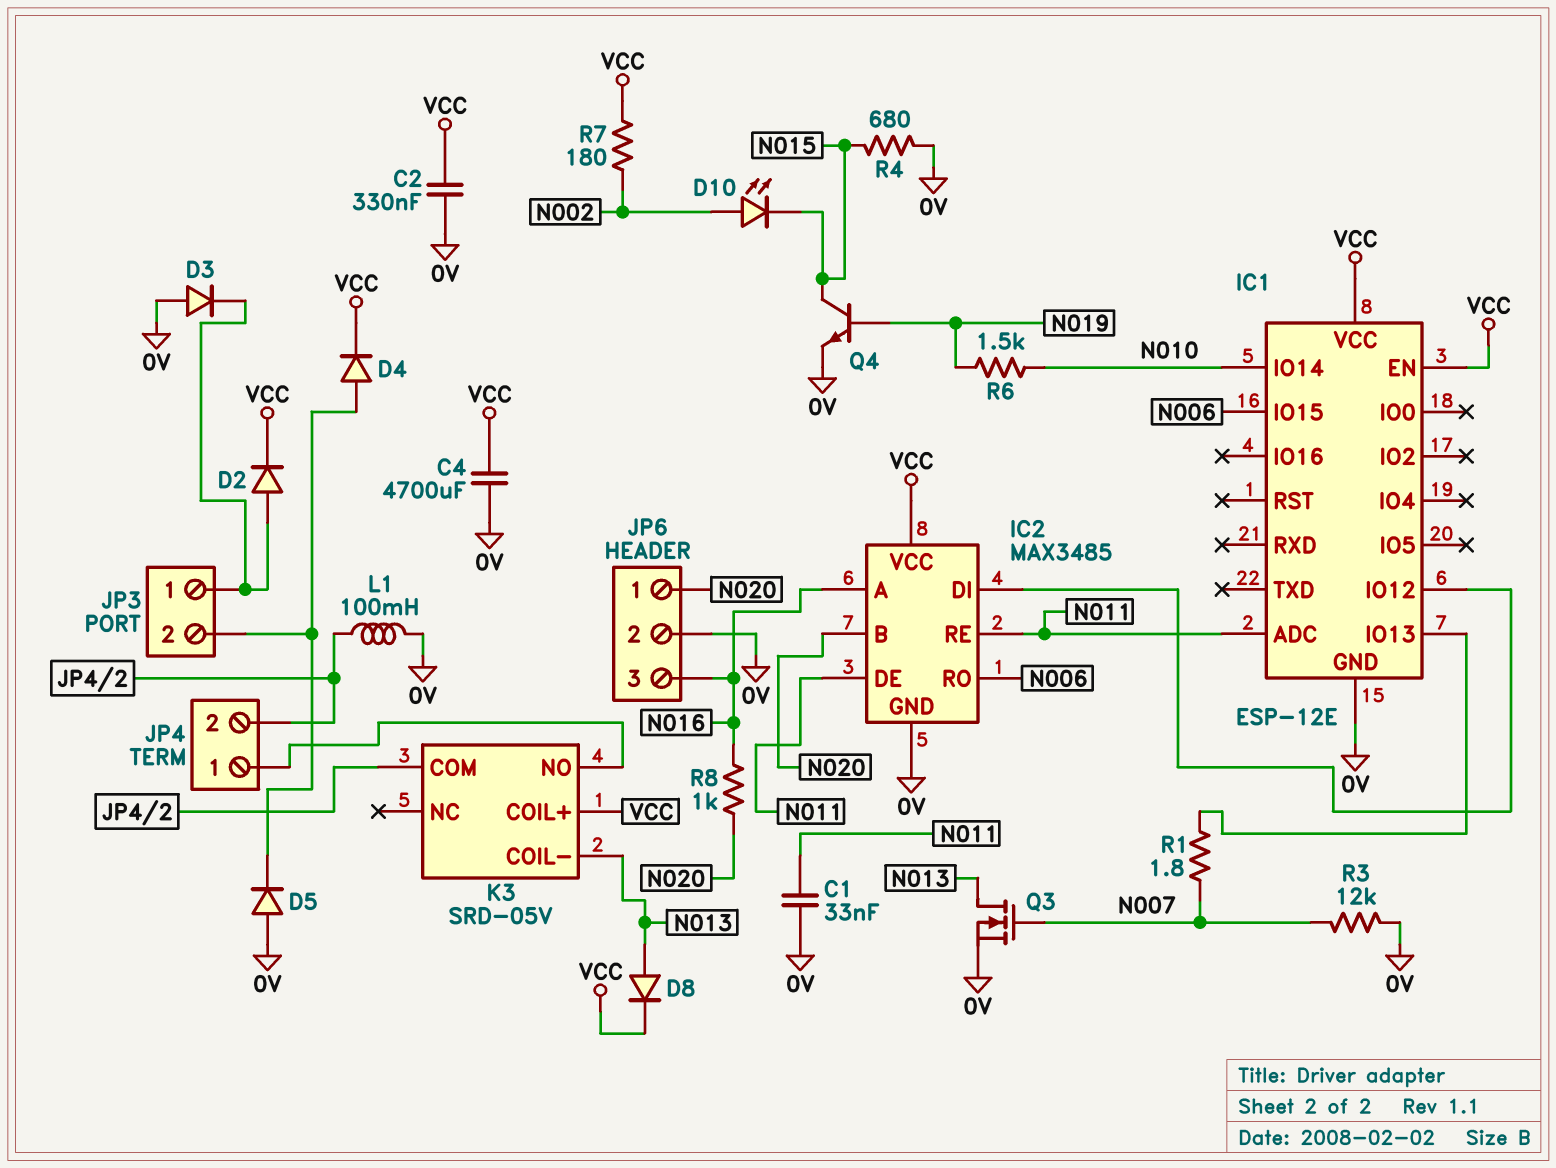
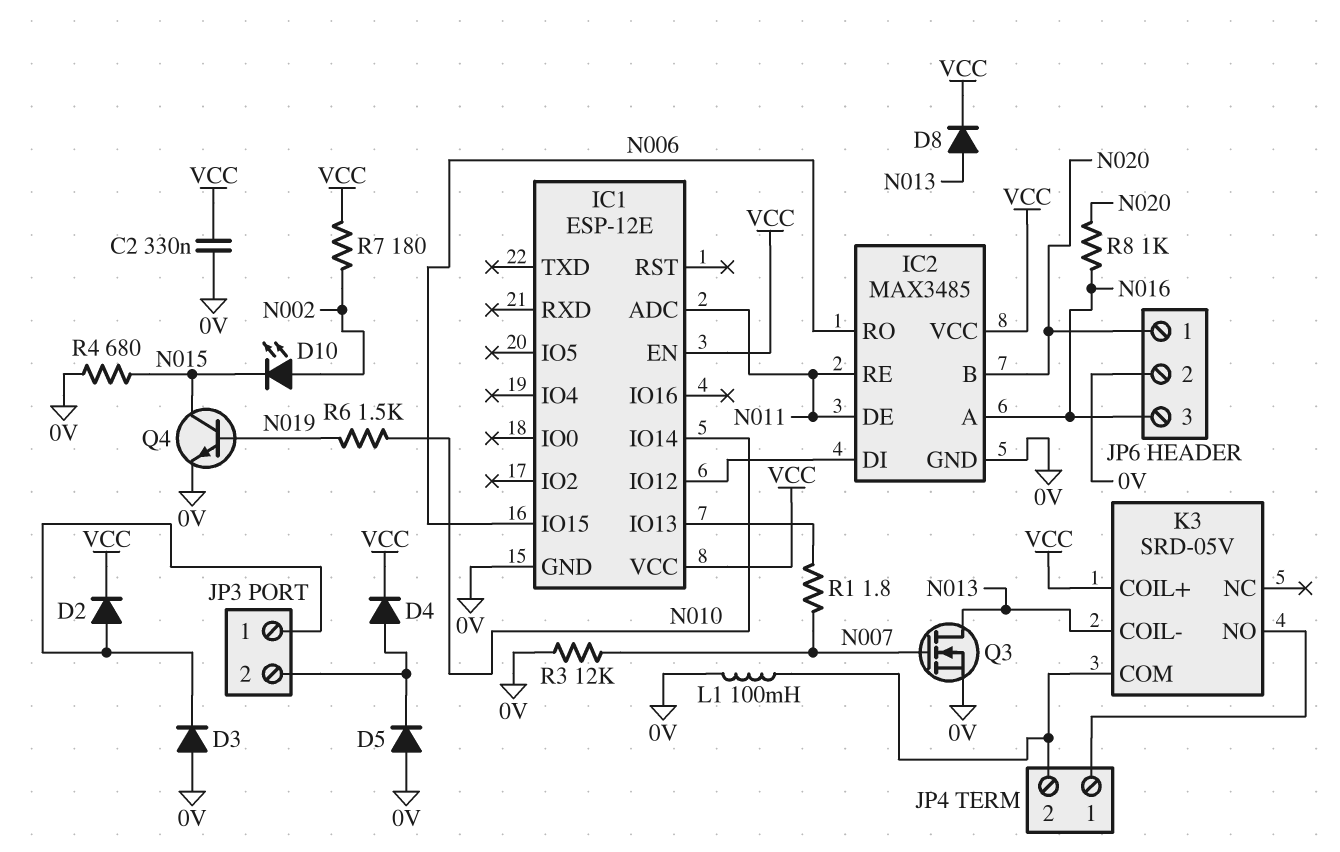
C1: 33nF (0V, N011) -> none
C4: 4700uF (0V, VCC) -> none

